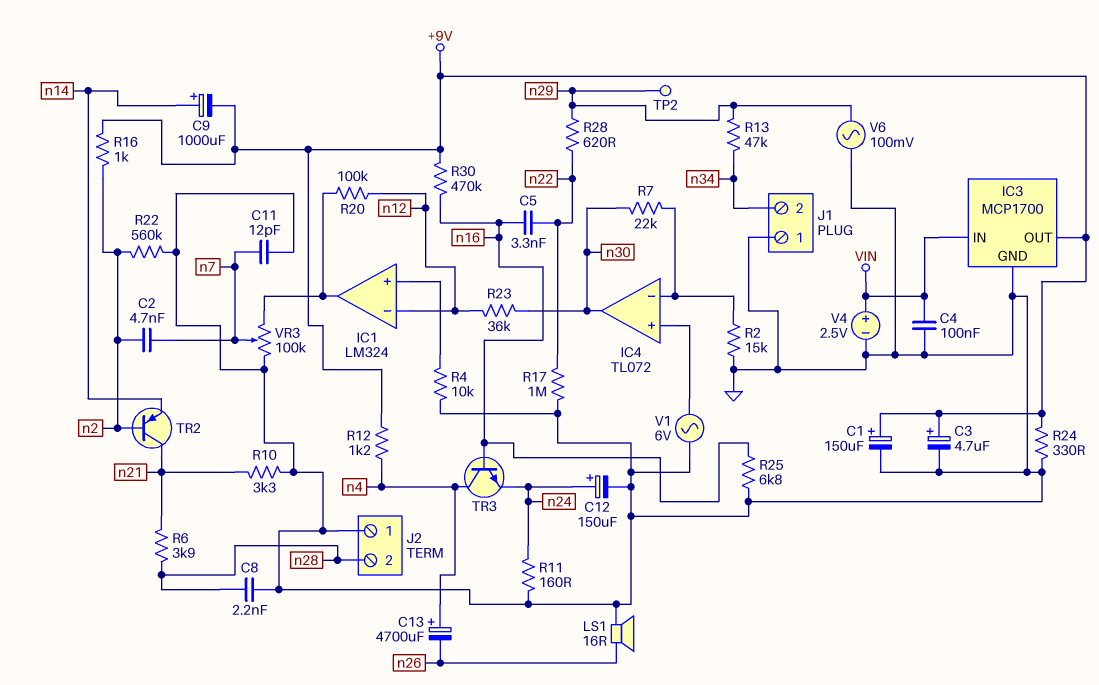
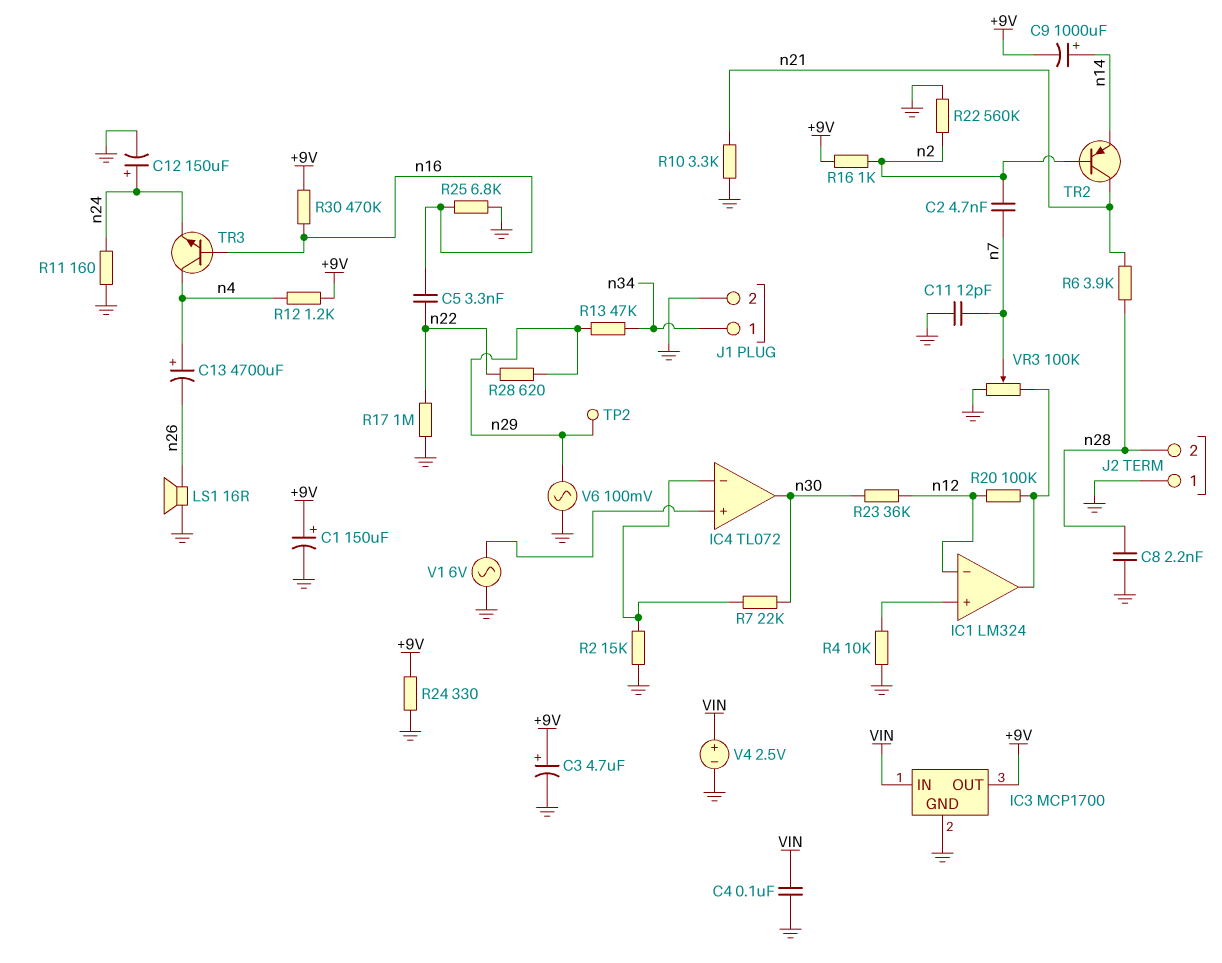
J1 pin 1: GND -> n34
J1 pin 2: n34 -> GND

